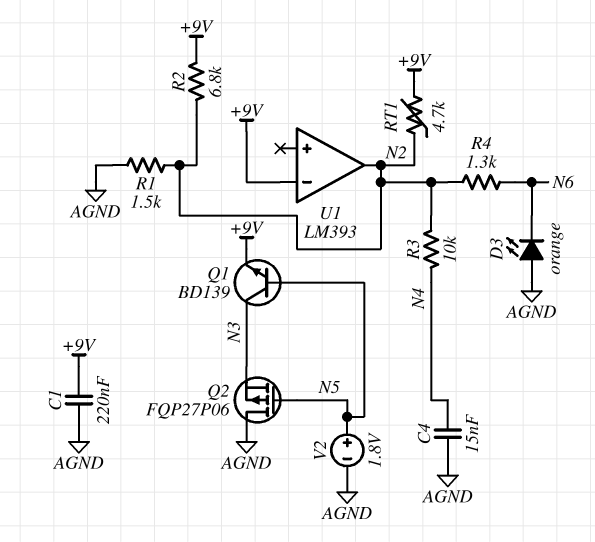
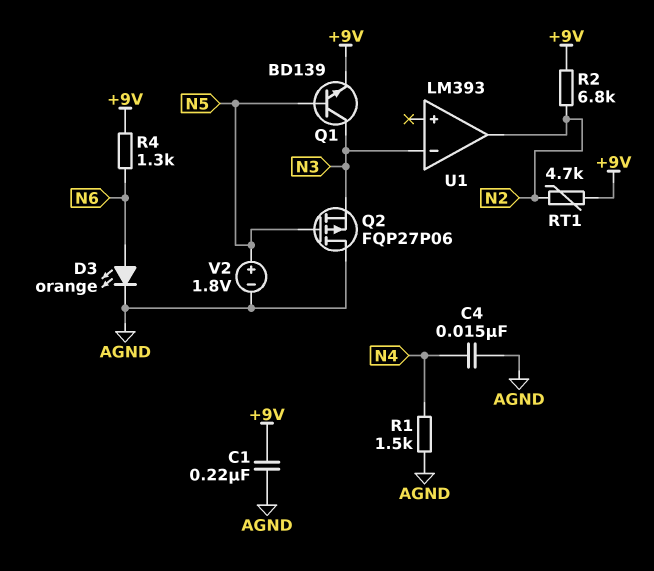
D3: LED orange (A AGND, K N6) -> LED orange (A N6, K AGND)
R1: 1.5k (AGND, N2) -> 1.5k (AGND, N4)
R3: 10k (N2, N4) -> none
R4: 1.3k (N2, N6) -> 1.3k (+9V, N6)
U1 pin in-: +9V -> N3

